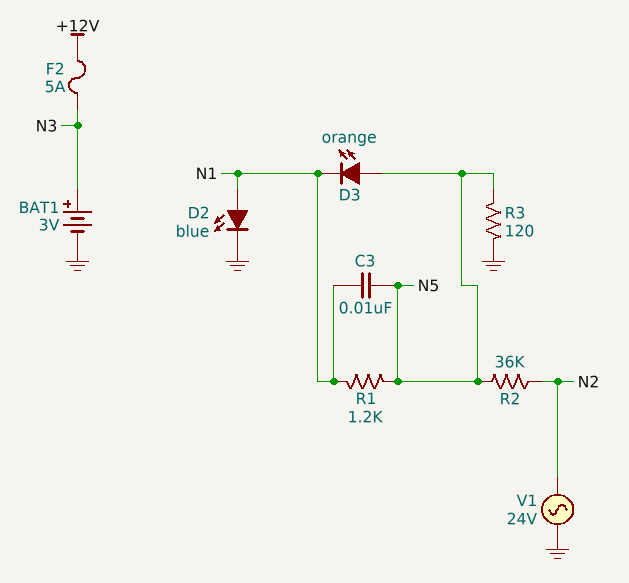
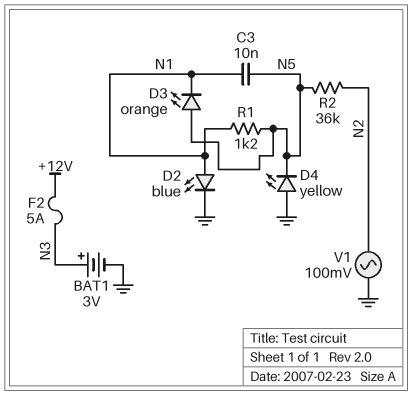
D4: none -> LED yellow (A GND, K N5)
R3: 120 (GND, N5) -> none
V1: AC 24V (GND, N2) -> AC 100mV (GND, N2)

